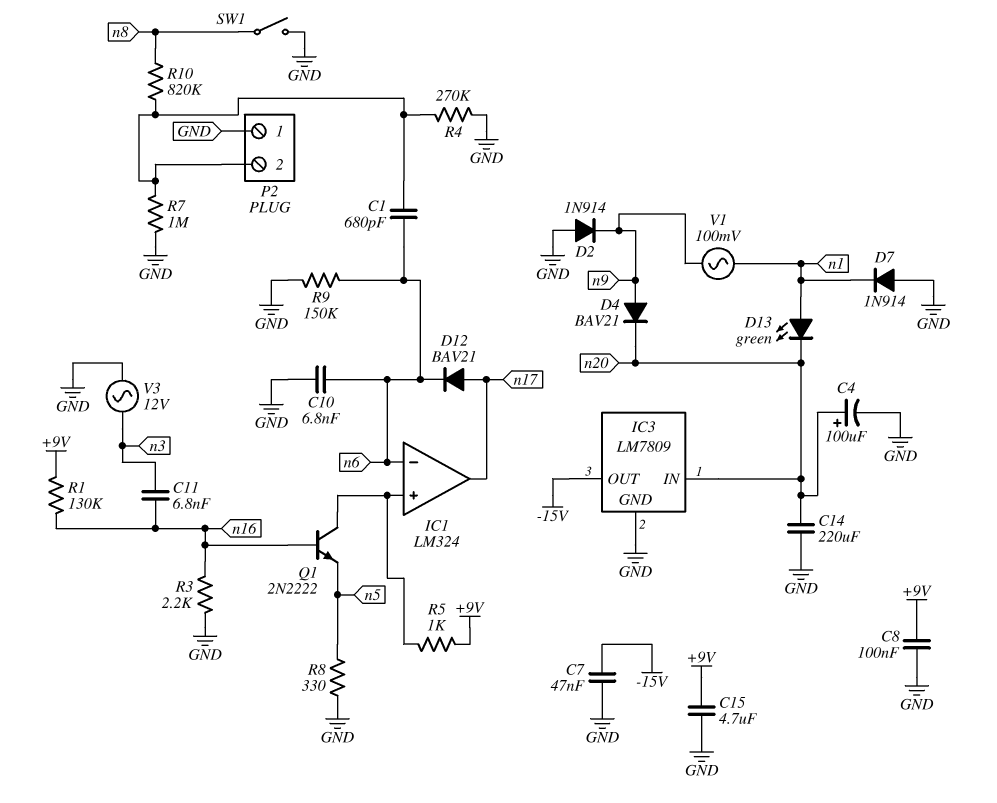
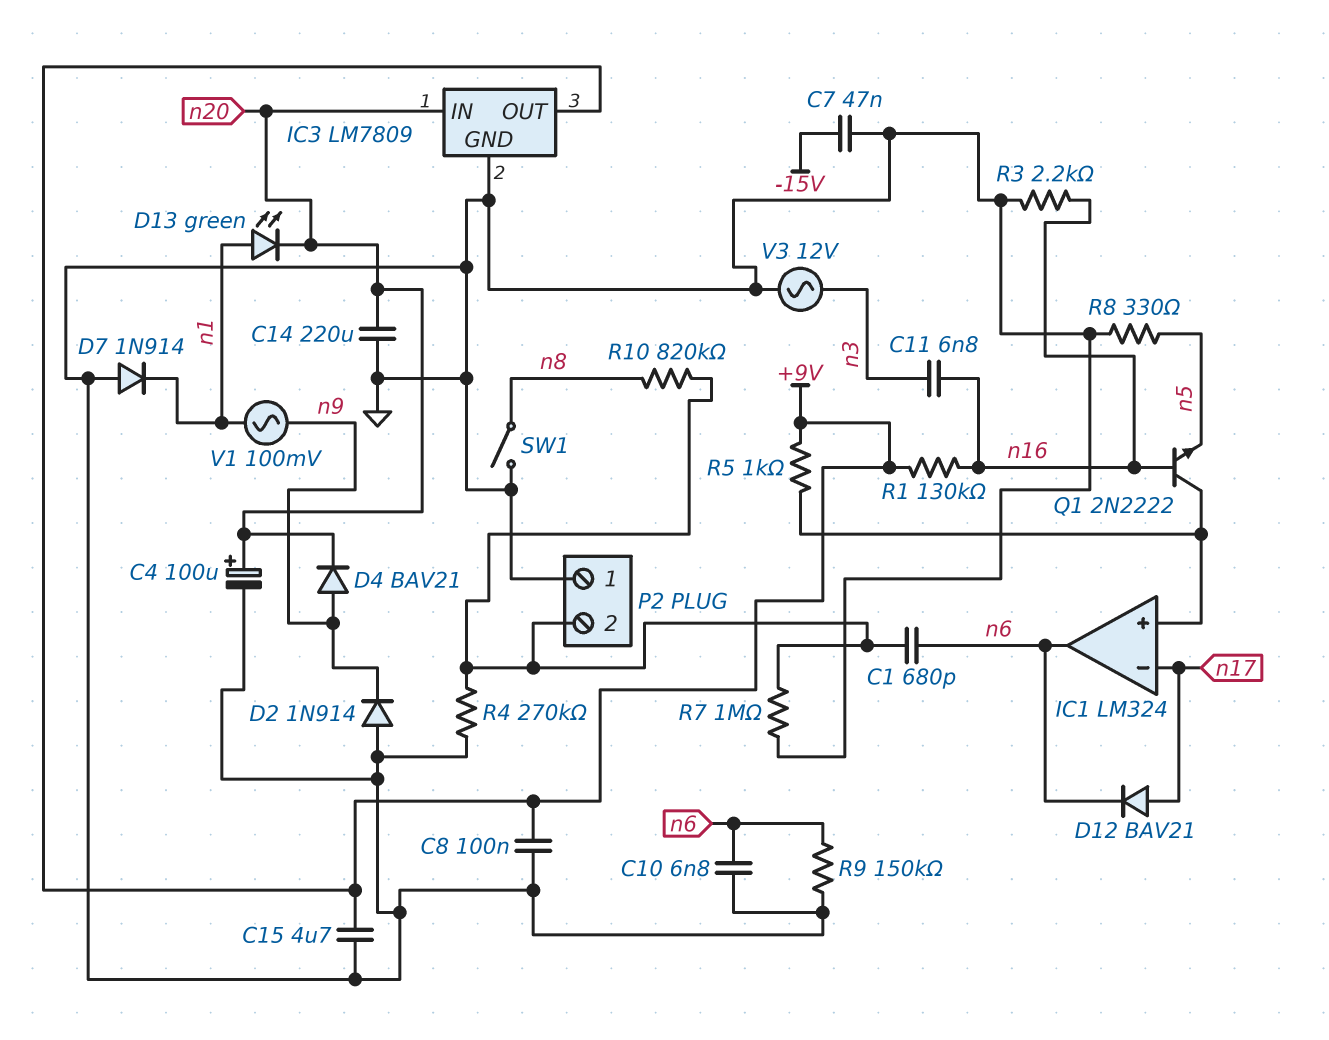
IC1 pin in-: n6 -> n17
IC1 pin out: n17 -> n6
IC3 pin OUT: -15V -> +9V

